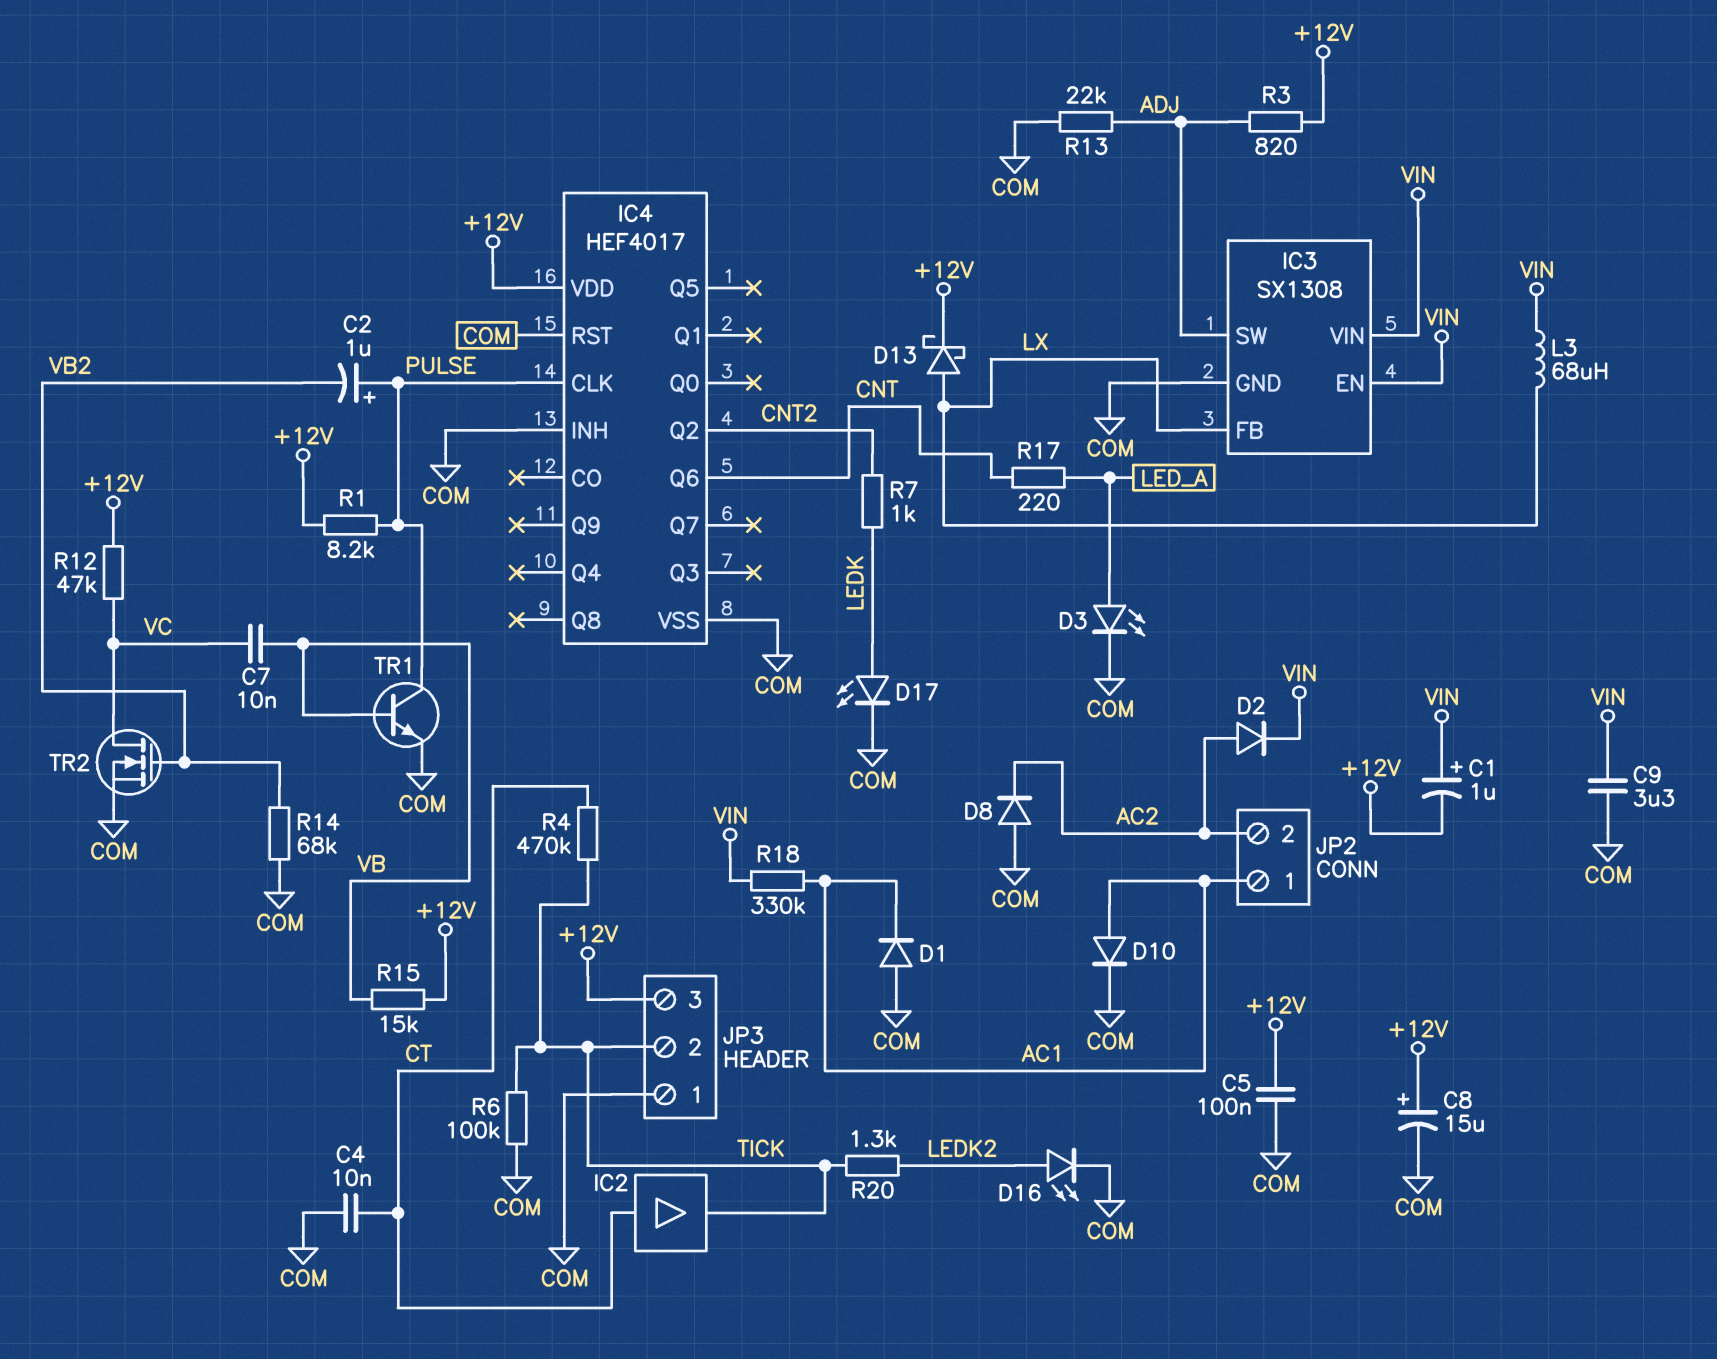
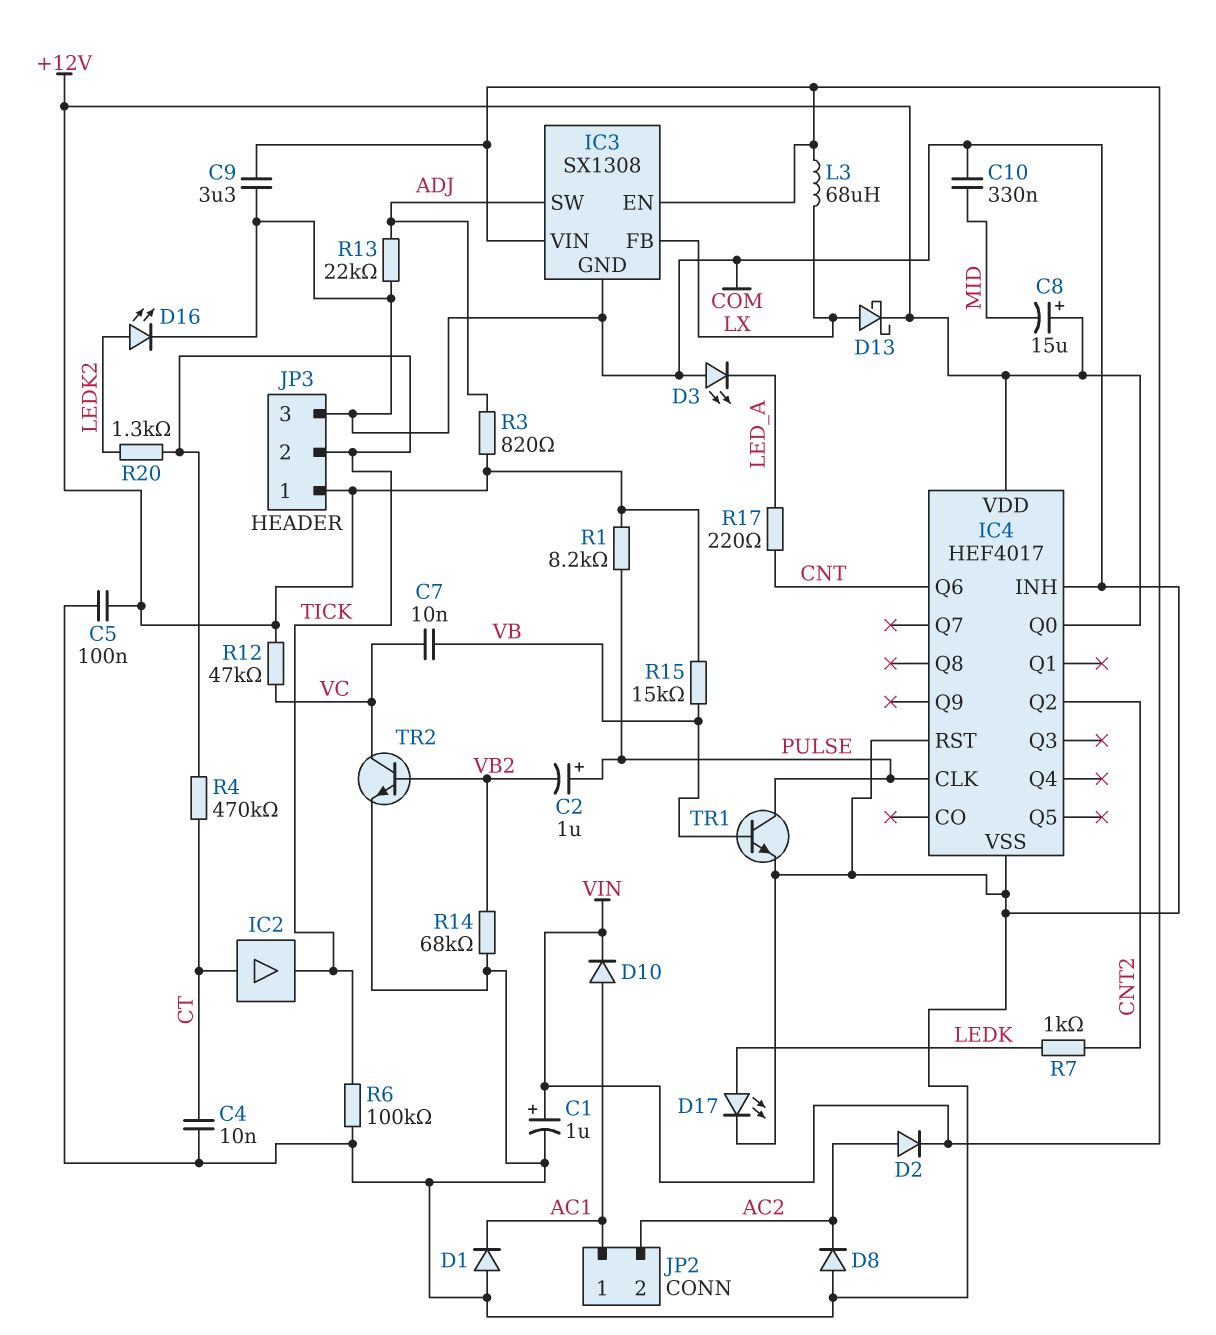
C1: 1uF (plus VIN, minus +12V) -> 1uF (plus VIN, minus COM)
C8: 15uF (plus +12V, minus COM) -> 15uF (plus +12V, minus MID)
C10: none -> 330nF (COM, MID)
D3: LED (A LED_A, K COM) -> LED (A COM, K LED_A)
D10: diode (A AC1, K COM) -> diode (A AC1, K VIN)
IC4 pin Q0: none -> +12V
JP3 pin 1: COM -> +12V
JP3 pin 3: +12V -> COM
R18: 330k (AC1, VIN) -> none
TR2: NMOS (G VB2, D VC, S COM) -> NPN (B VB2, C VC, E COM)

